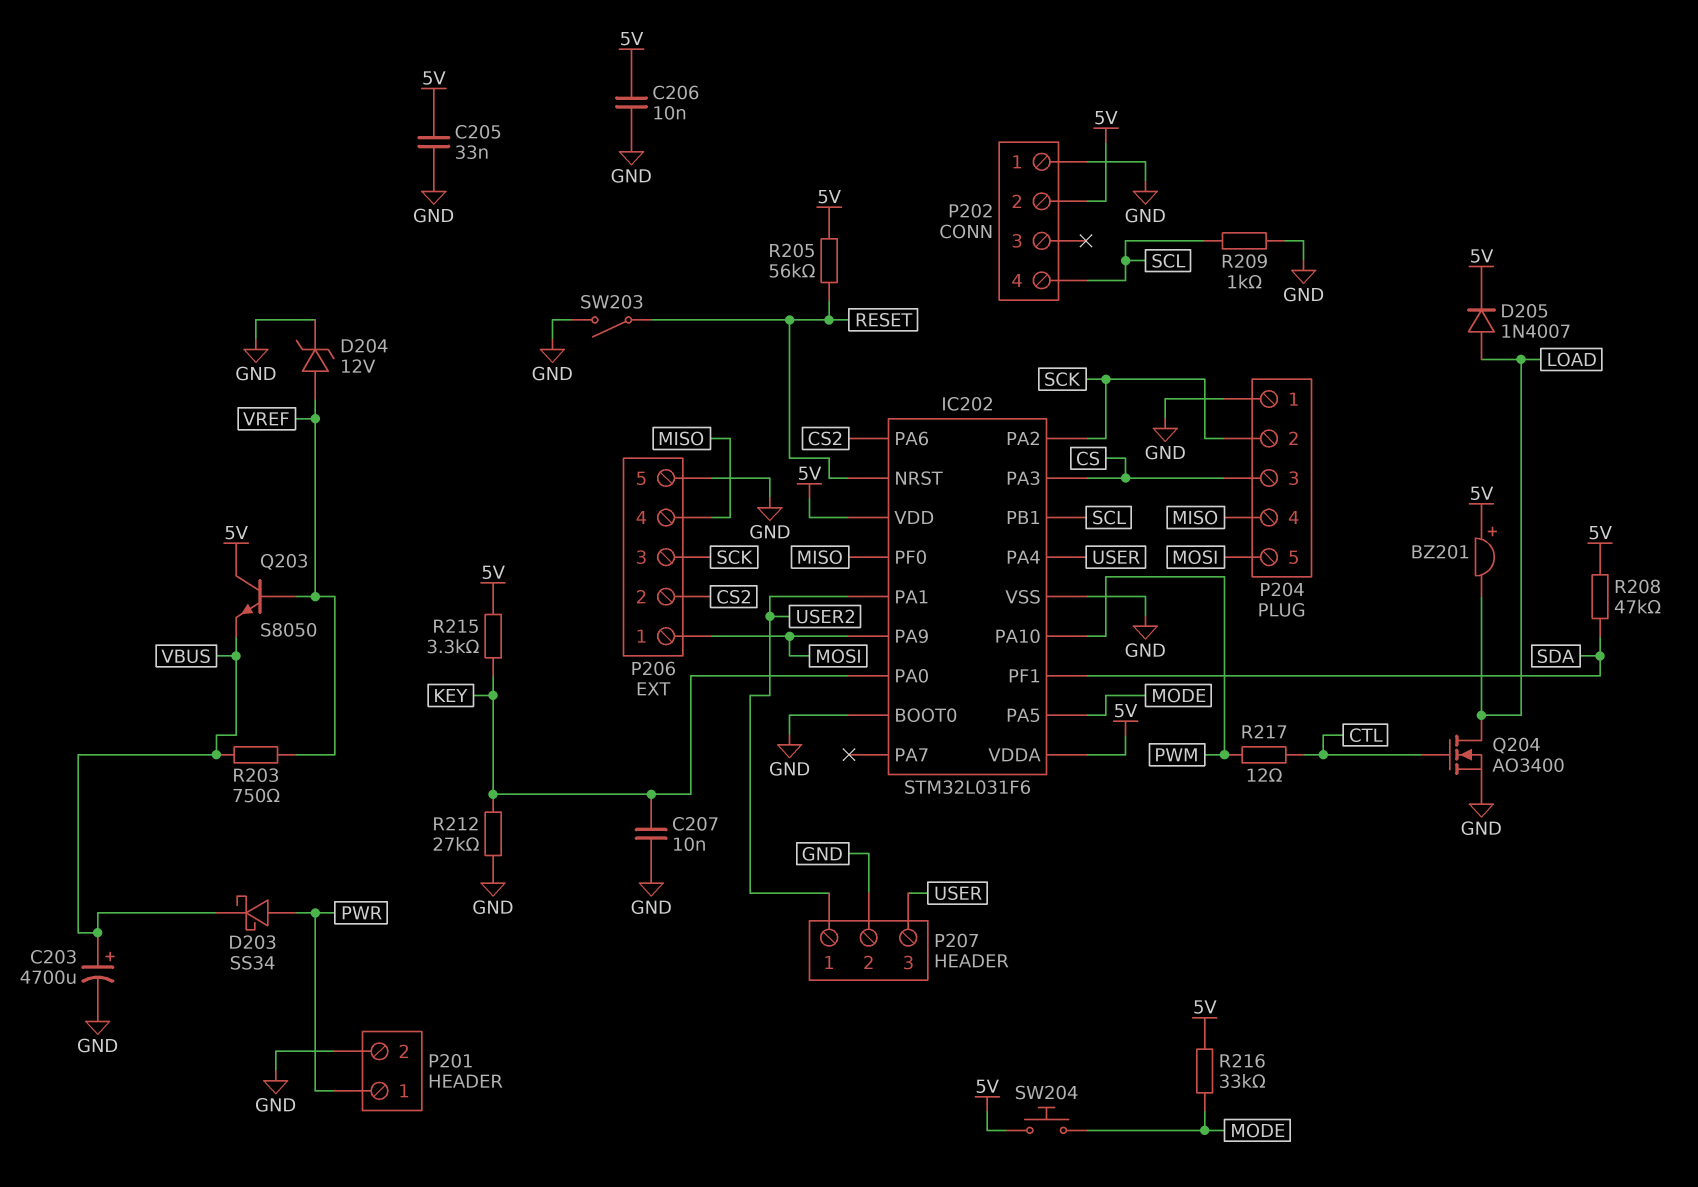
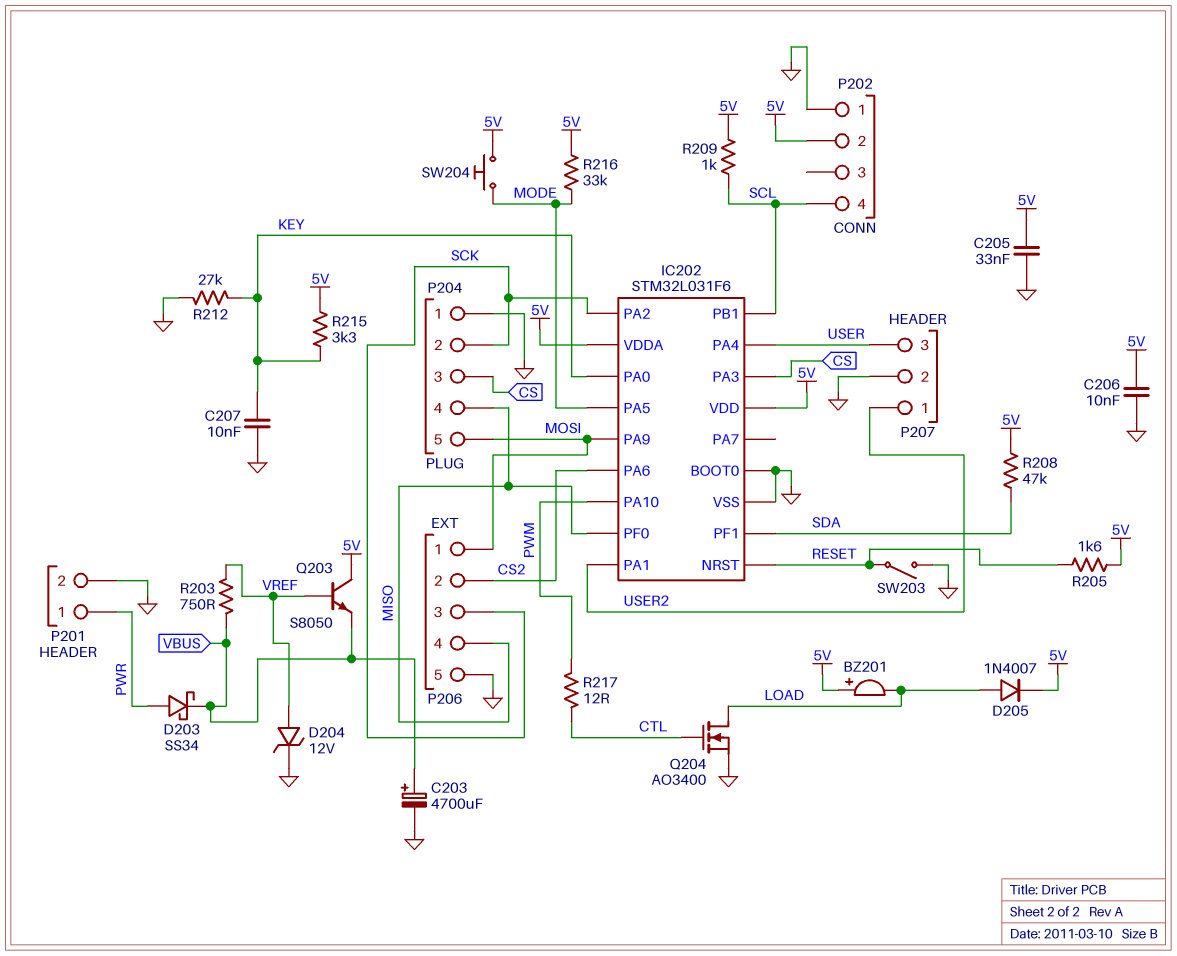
R205: 56k (5V, RESET) -> 1.6k (5V, RESET)
R209: 1k (GND, SCL) -> 1k (5V, SCL)

